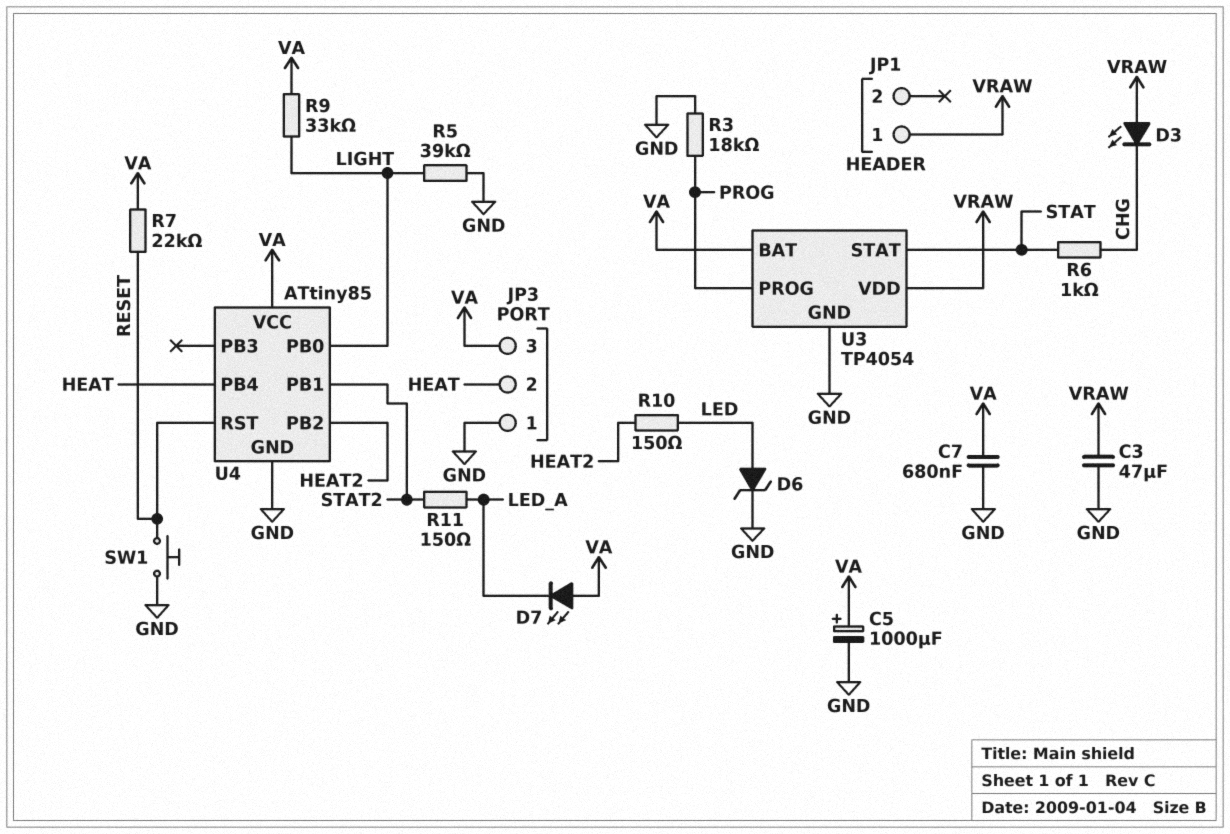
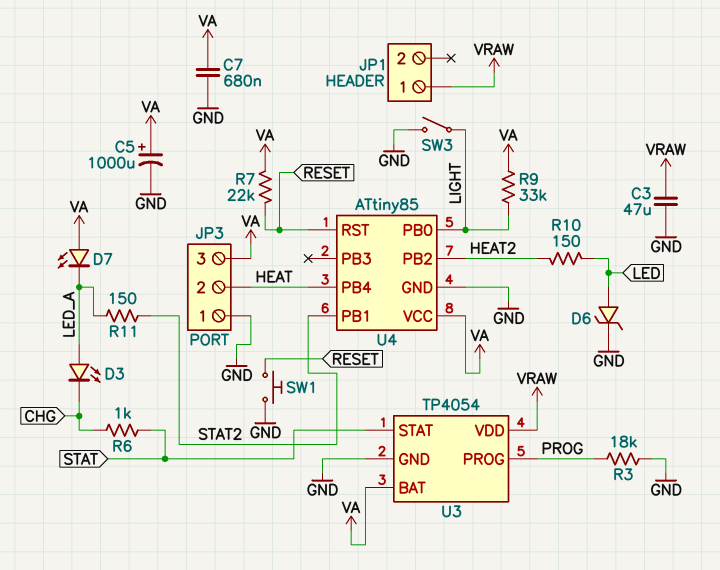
D3: LED (A VRAW, K CHG) -> LED (A LED_A, K CHG)
R5: 39k (GND, LIGHT) -> none
SW3: none -> switch (GND, LIGHT)

